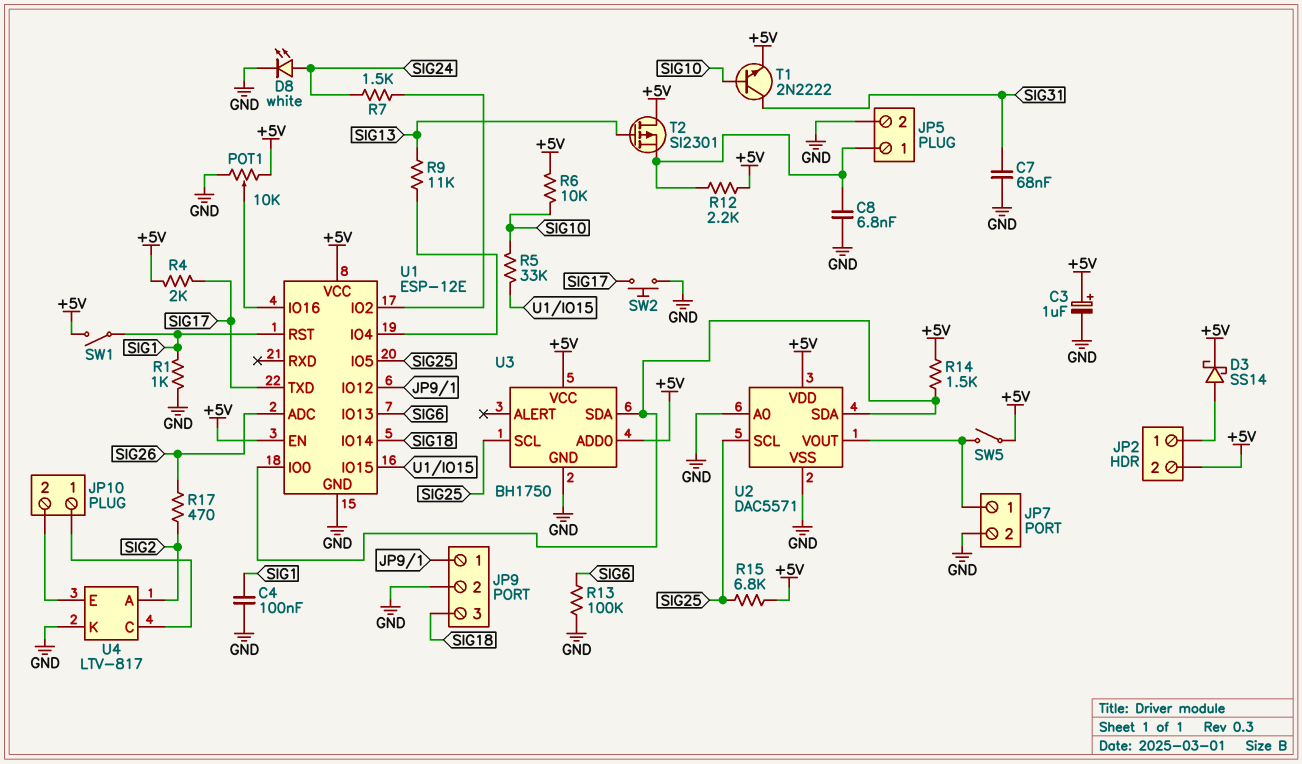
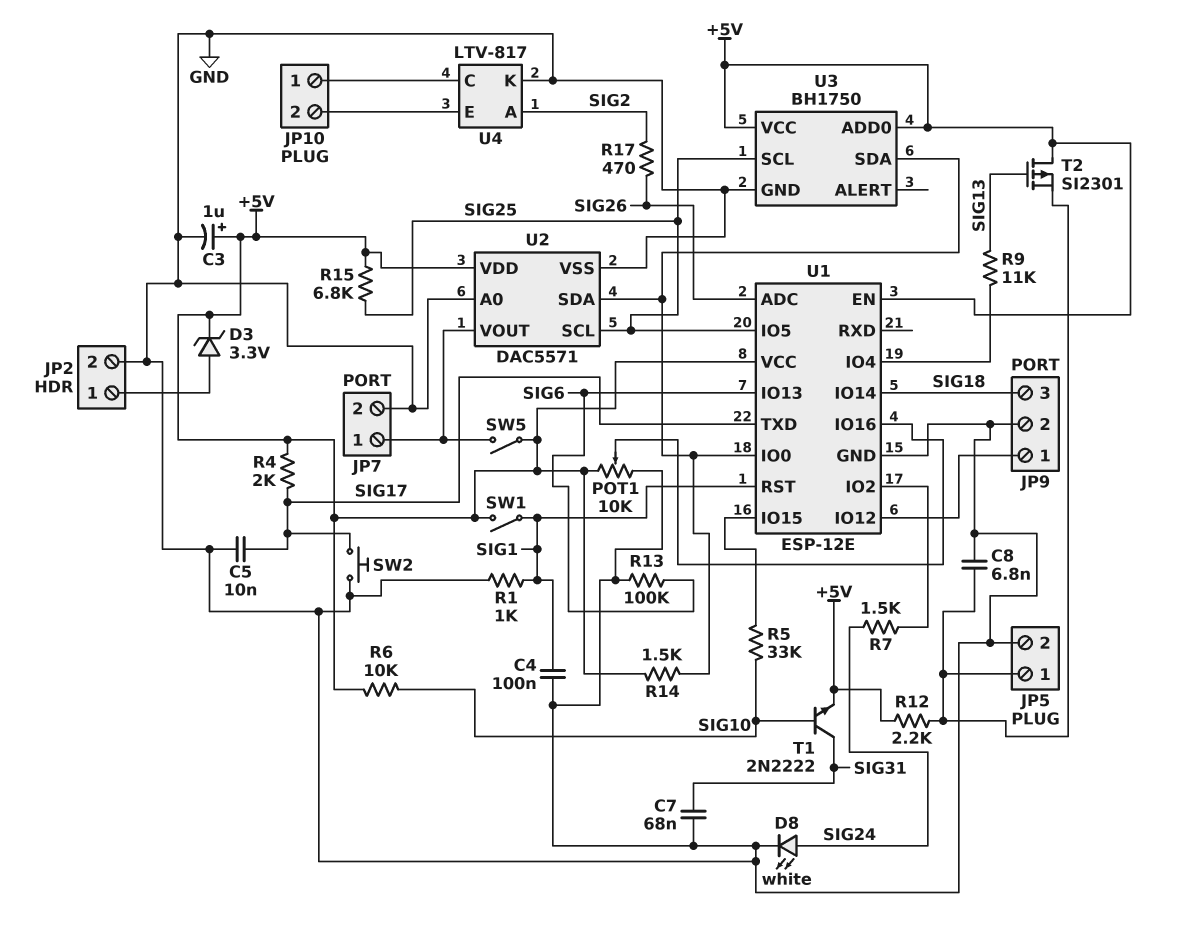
C5: none -> 10nF (GND, SIG17)
D3: schottky SS14 (A JP2/1, K +5V) -> zener 3.3V (A JP2/1, K +5V)
JP2 pin 2: +5V -> GND

